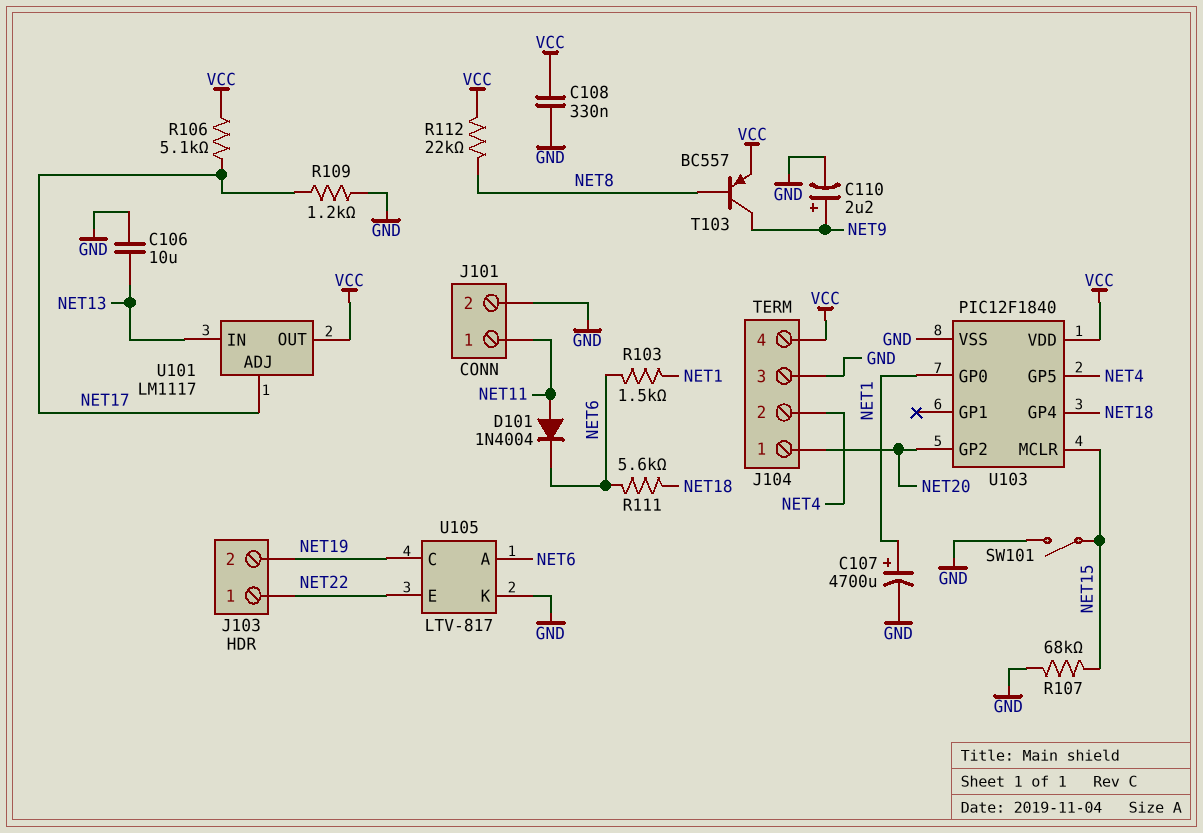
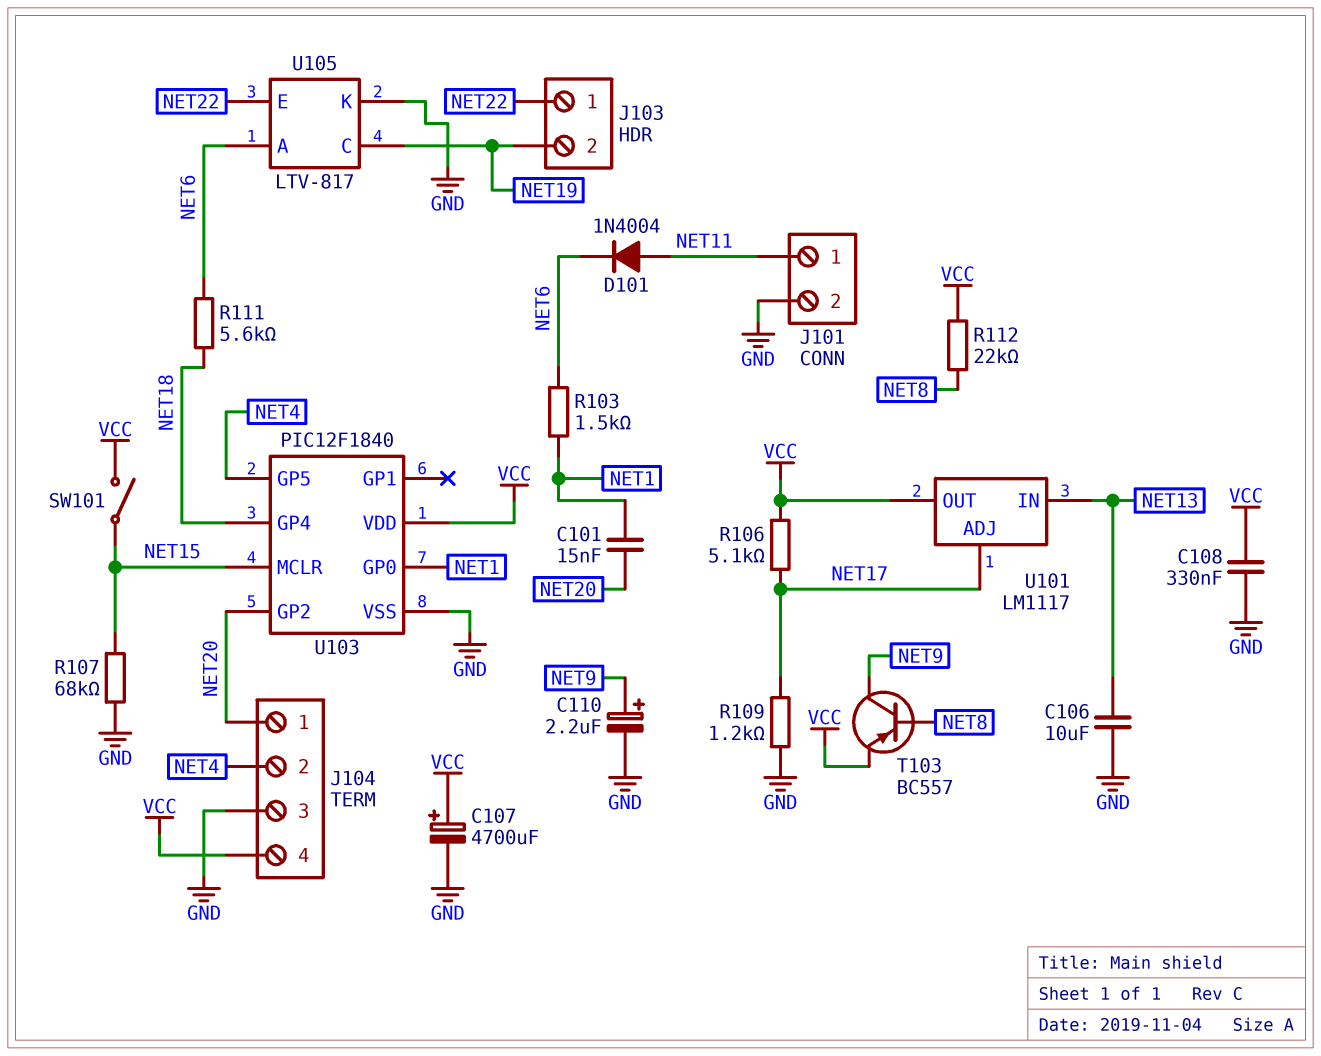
C101: none -> 15nF (NET1, NET20)
C107: 4700uF (plus NET1, minus GND) -> 4700uF (plus VCC, minus GND)
SW101: switch (GND, NET15) -> switch (NET15, VCC)

